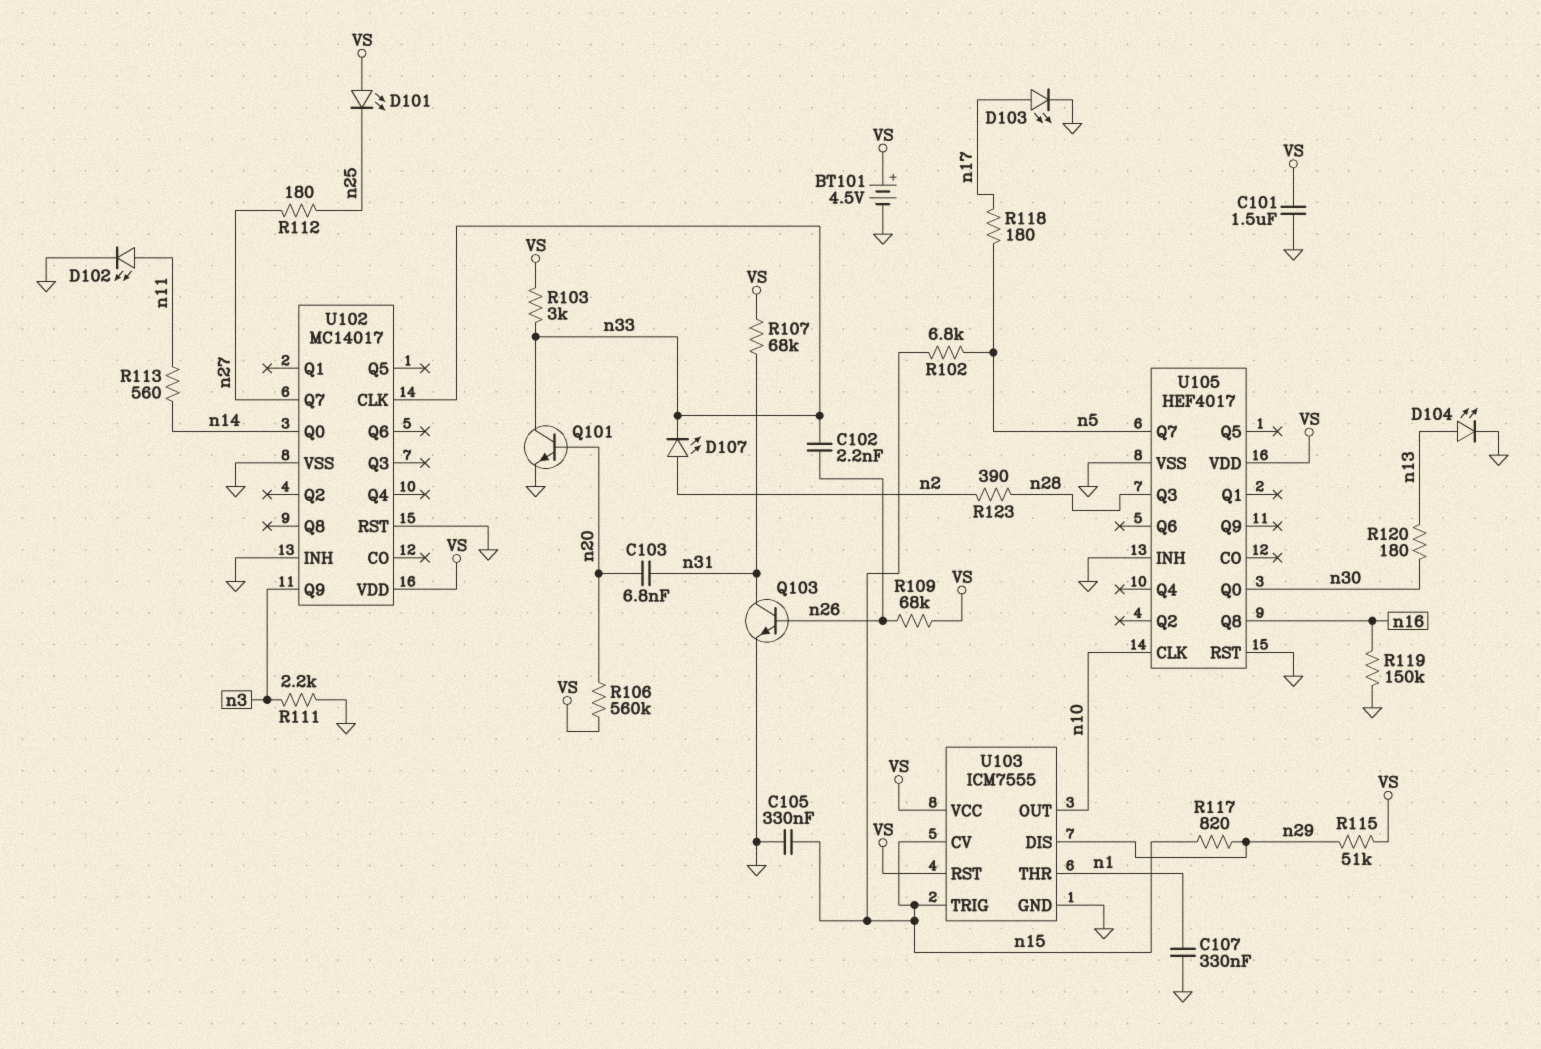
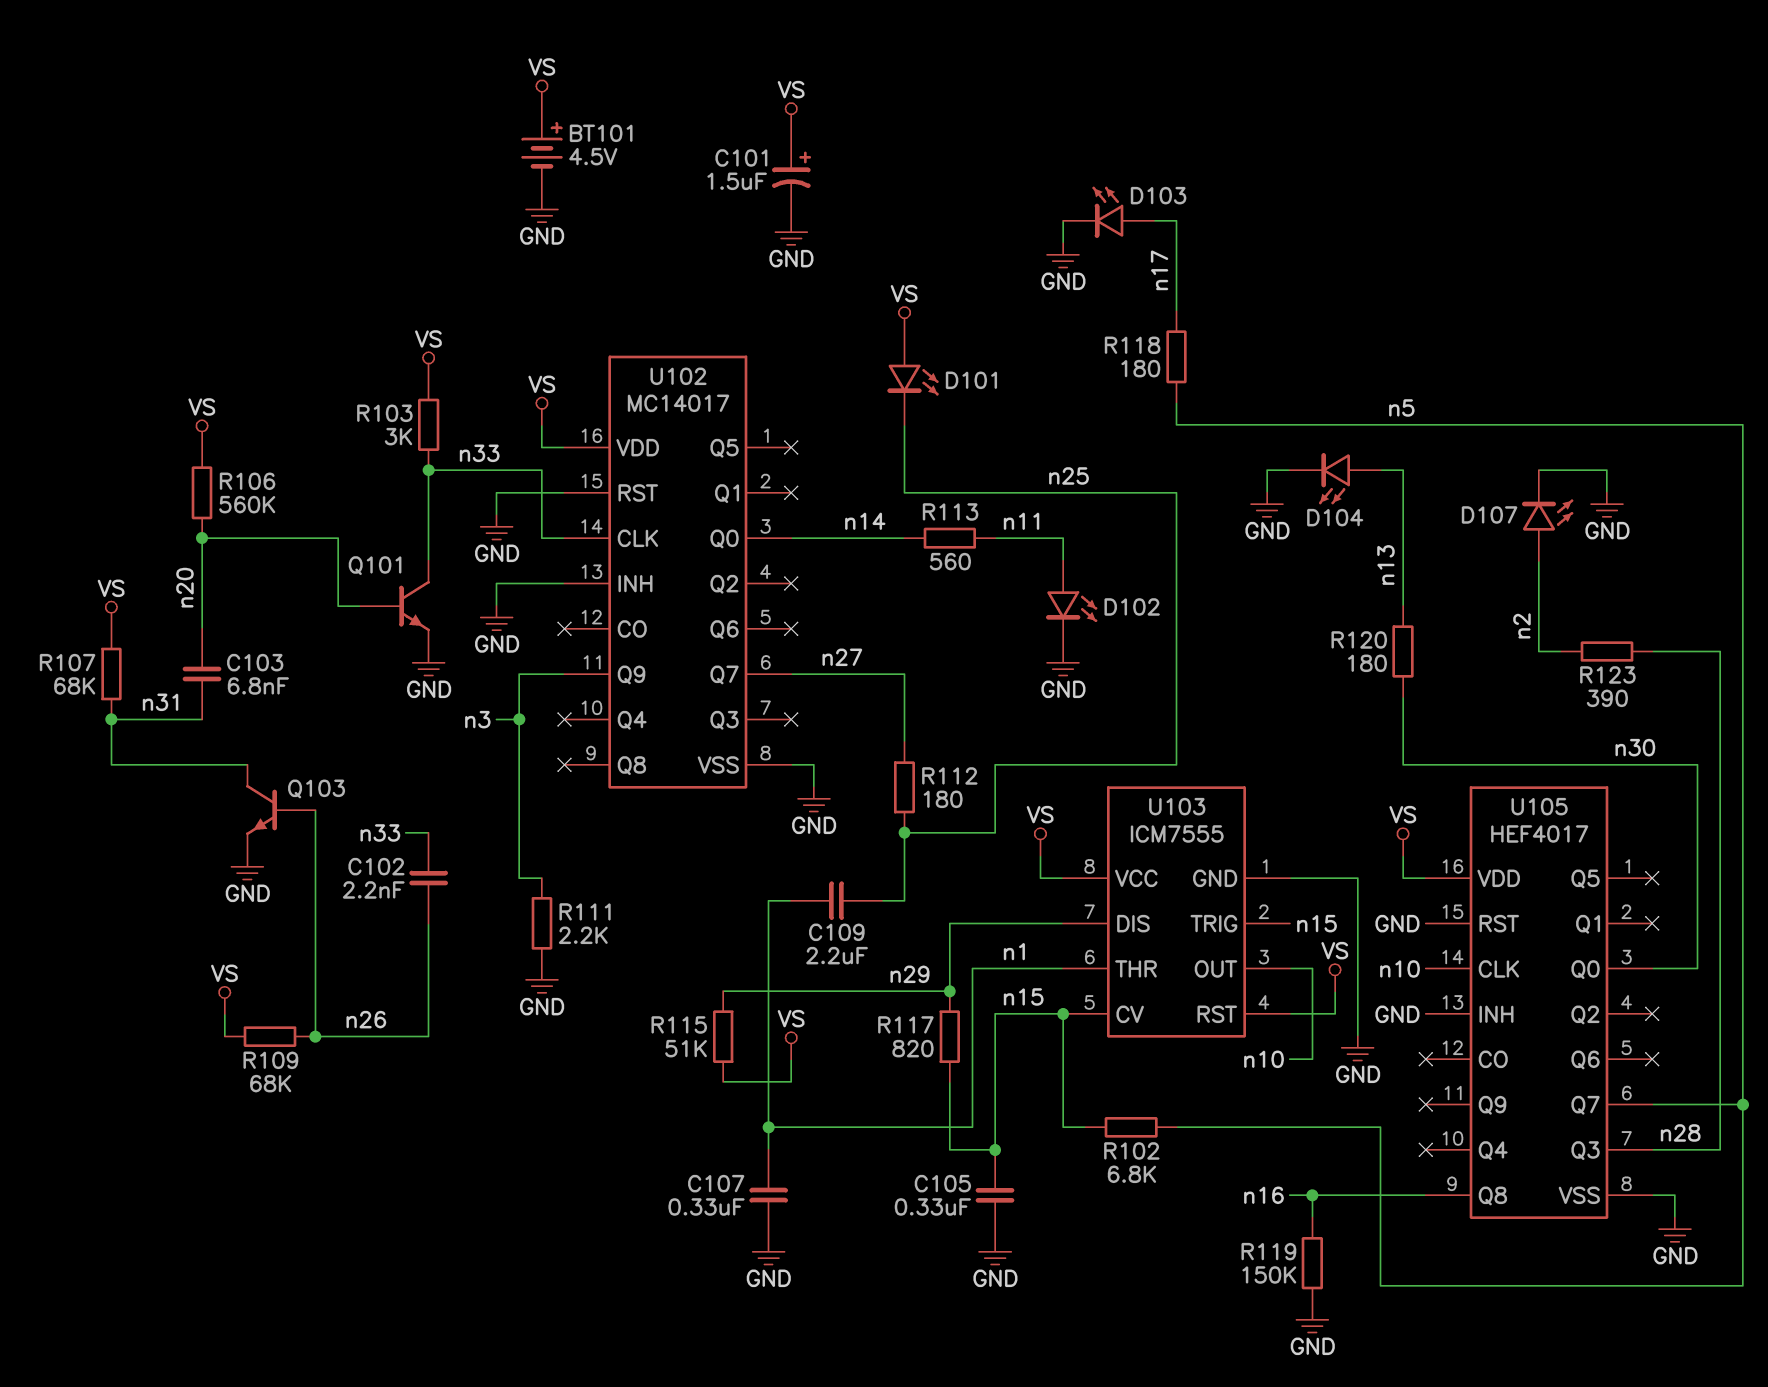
C101: 1.5uF (GND, VS) -> 1.5uF (plus VS, minus GND)
C109: none -> 2.2uF (n1, n25)
D107: LED (A n2, K n33) -> LED (A n2, K GND)

